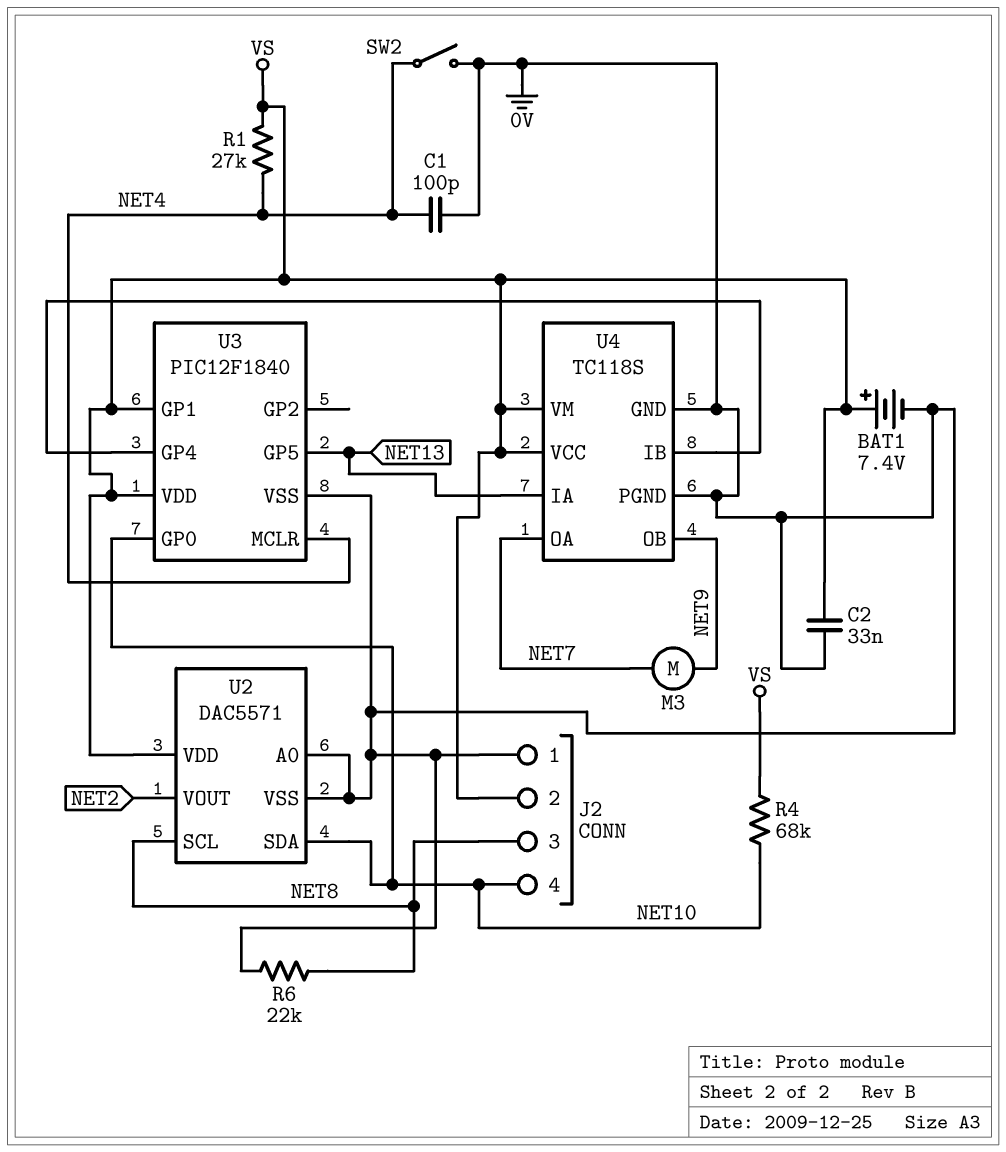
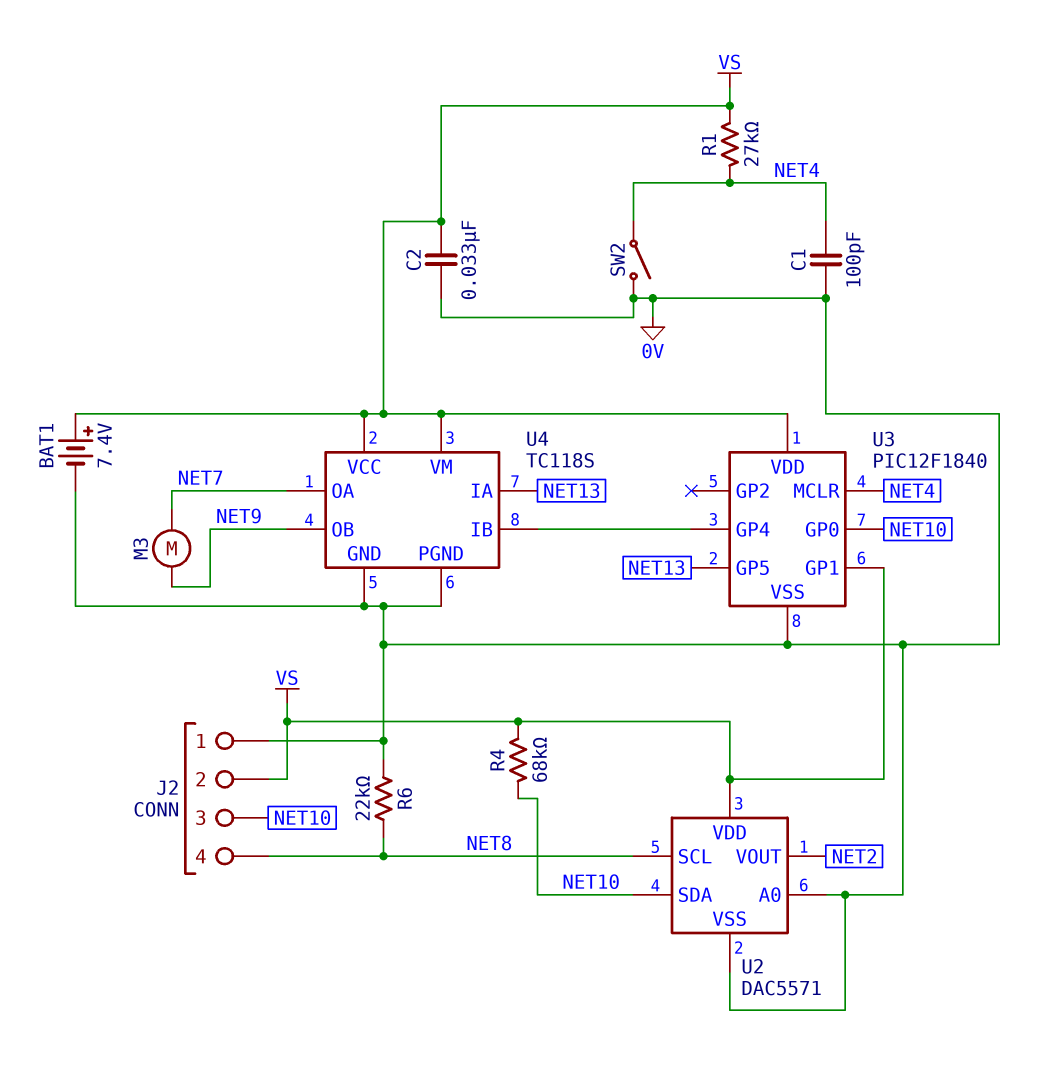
J2 pin 3: NET8 -> NET10
J2 pin 4: NET10 -> NET8

